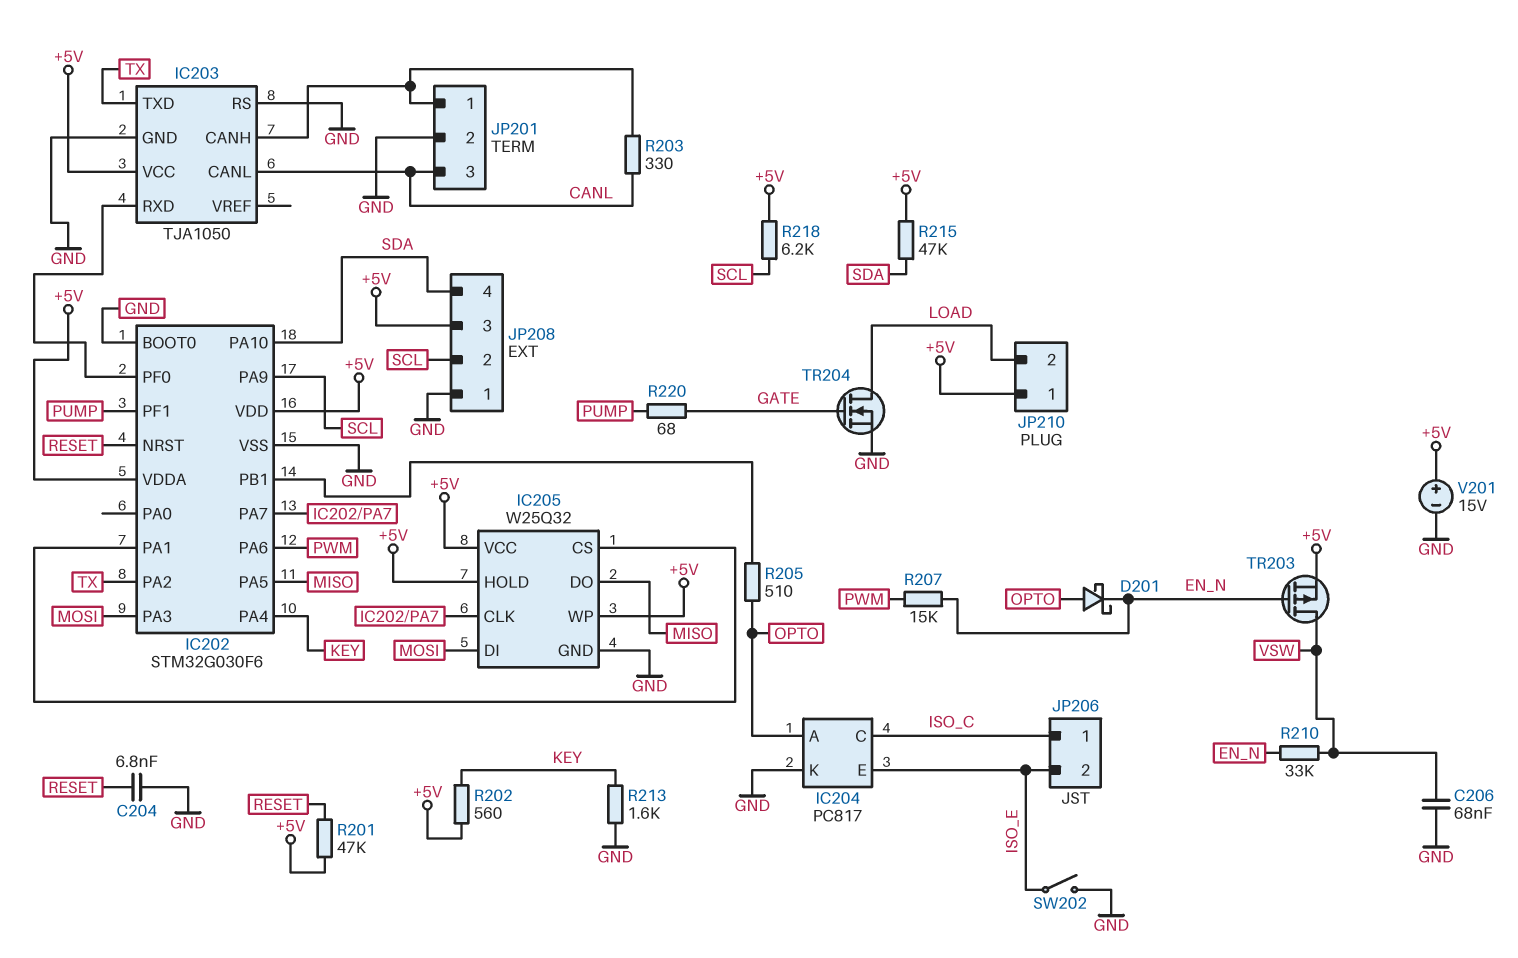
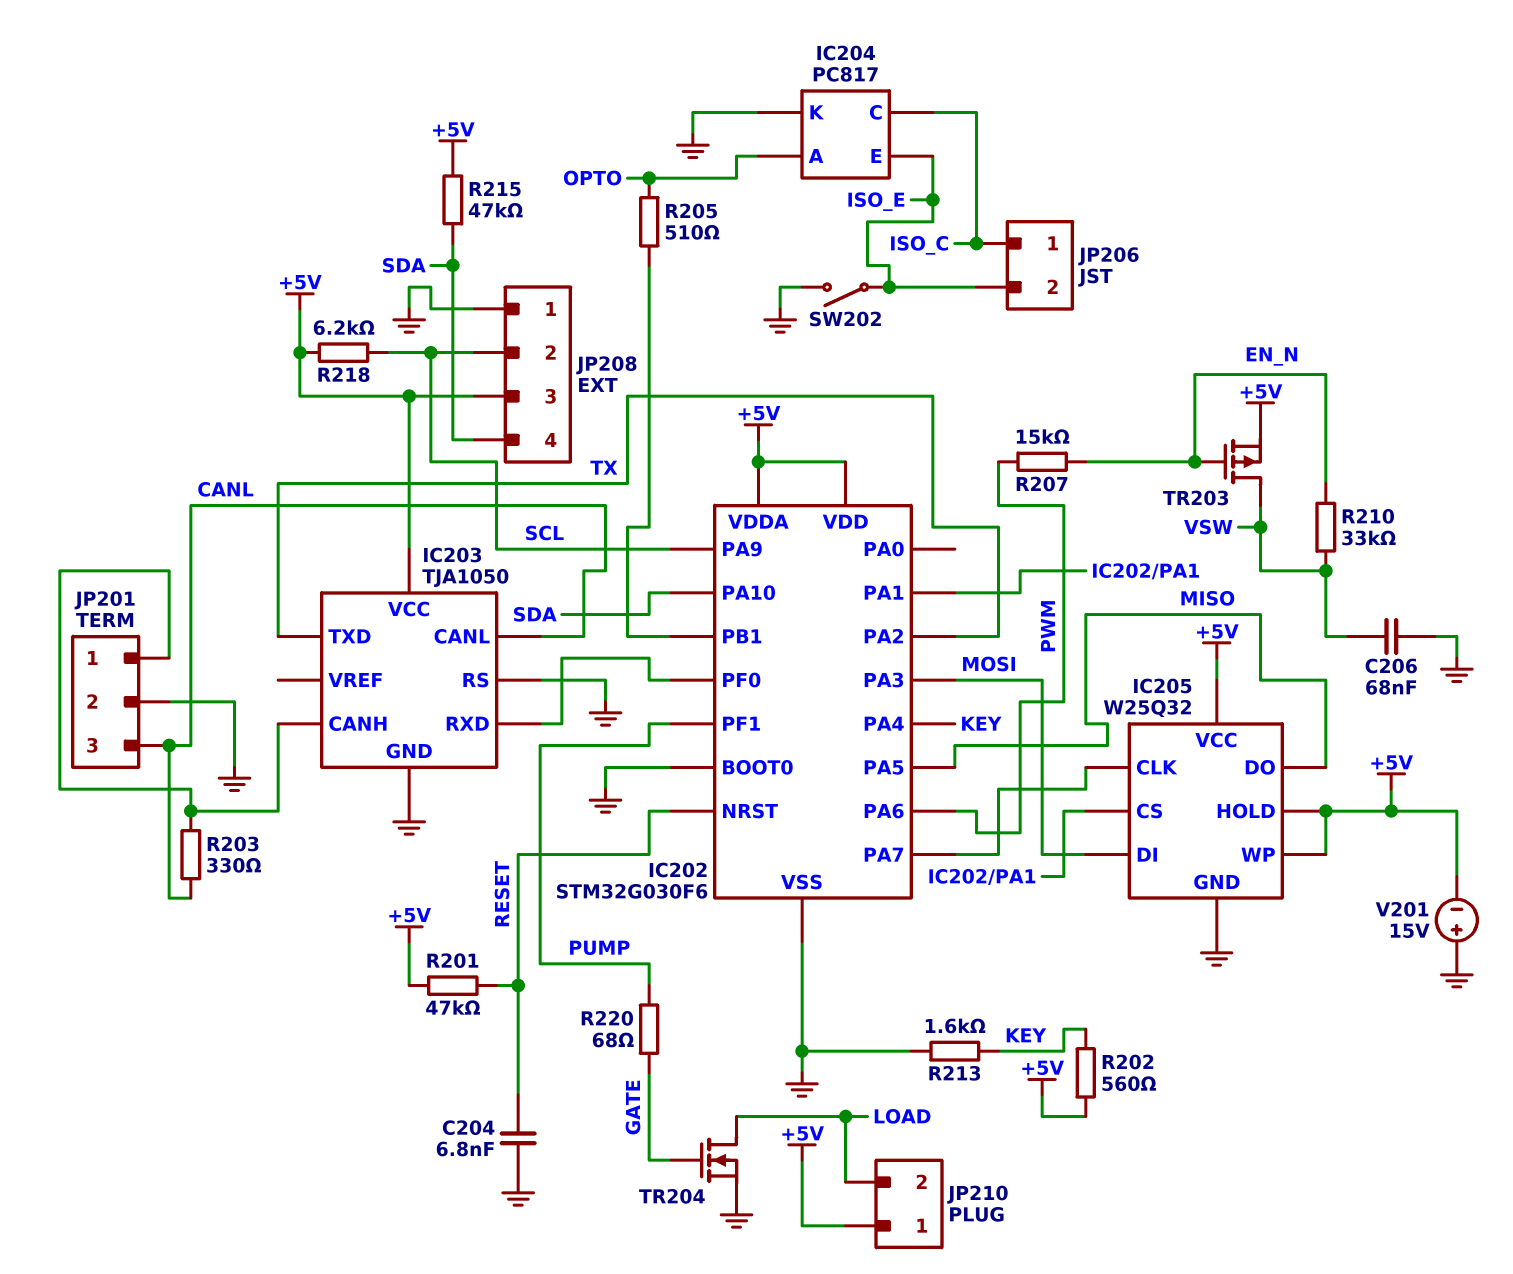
D201: schottky (A OPTO, K EN_N) -> none
V201: 15V (plus +5V, minus GND) -> 15V (plus GND, minus +5V)

